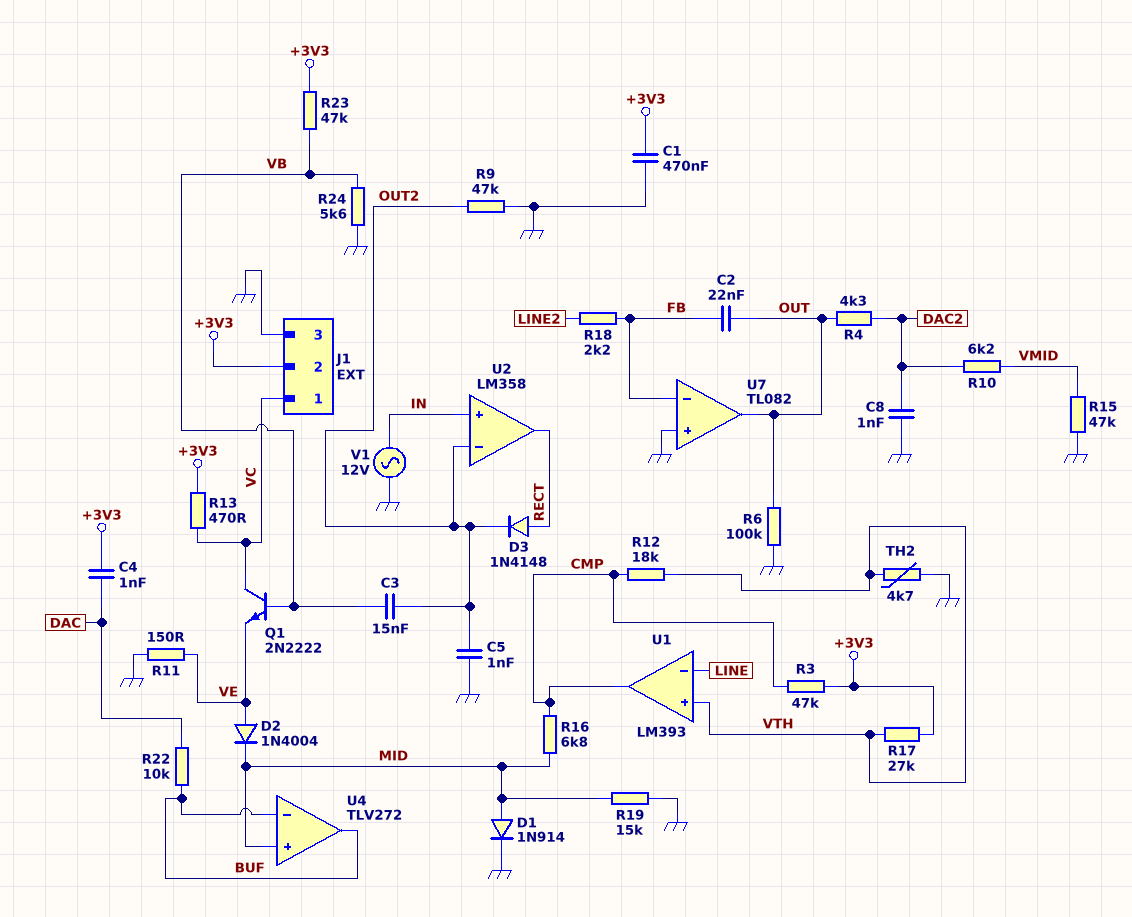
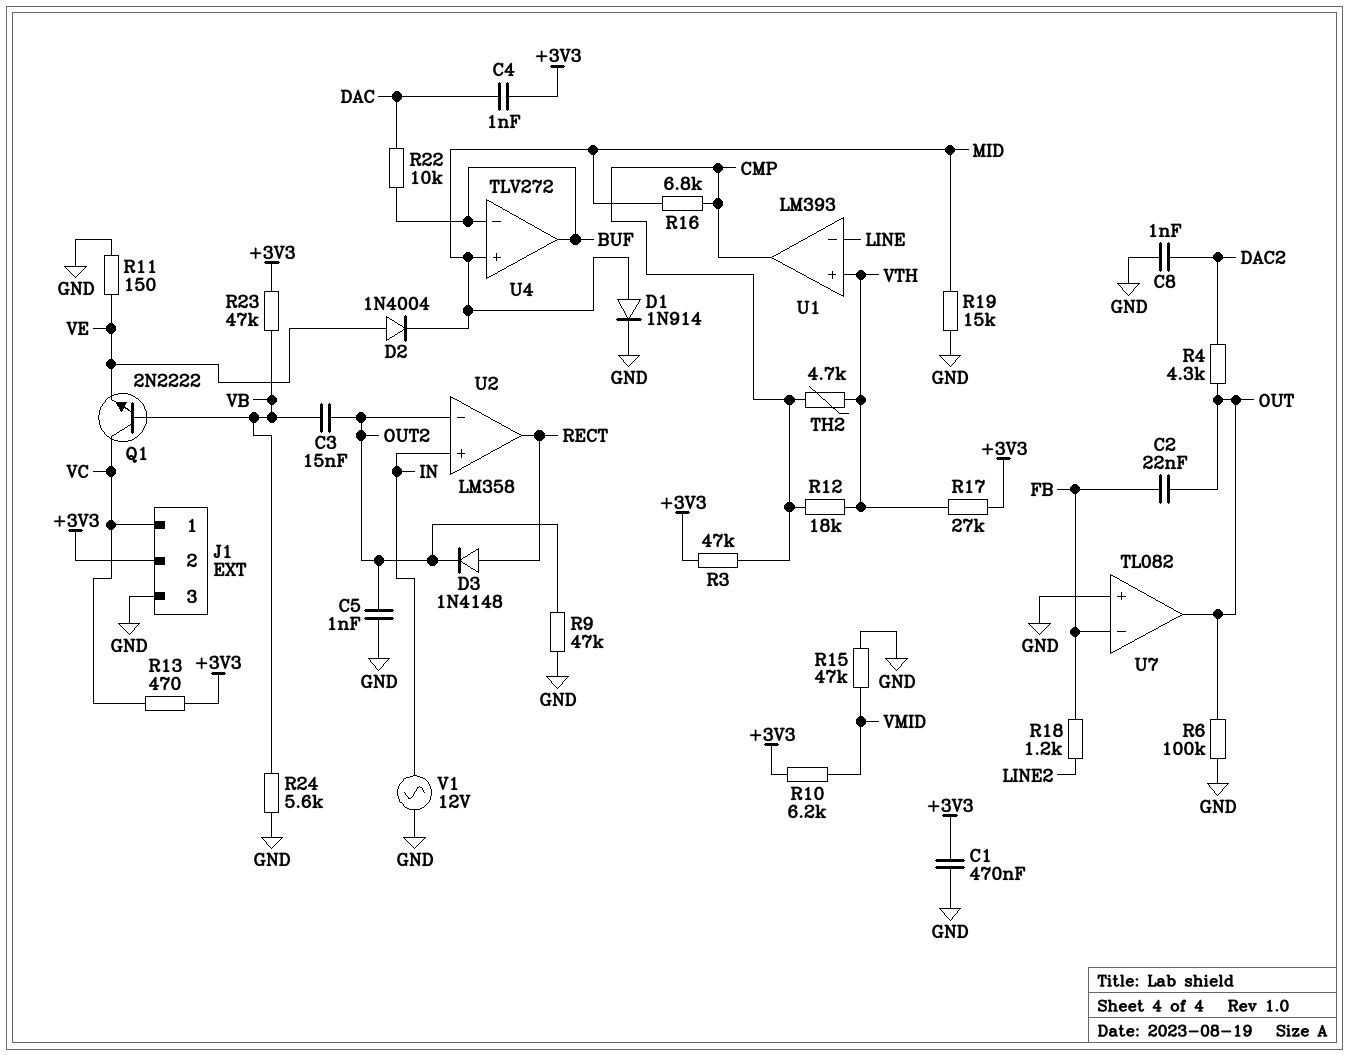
R10: 6.2k (DAC2, VMID) -> 6.2k (+3V3, VMID)
R18: 2.2k (FB, LINE2) -> 1.2k (FB, LINE2)
TH2: 4.7k (GND, VTH) -> 4.7k (CMP, VTH)

